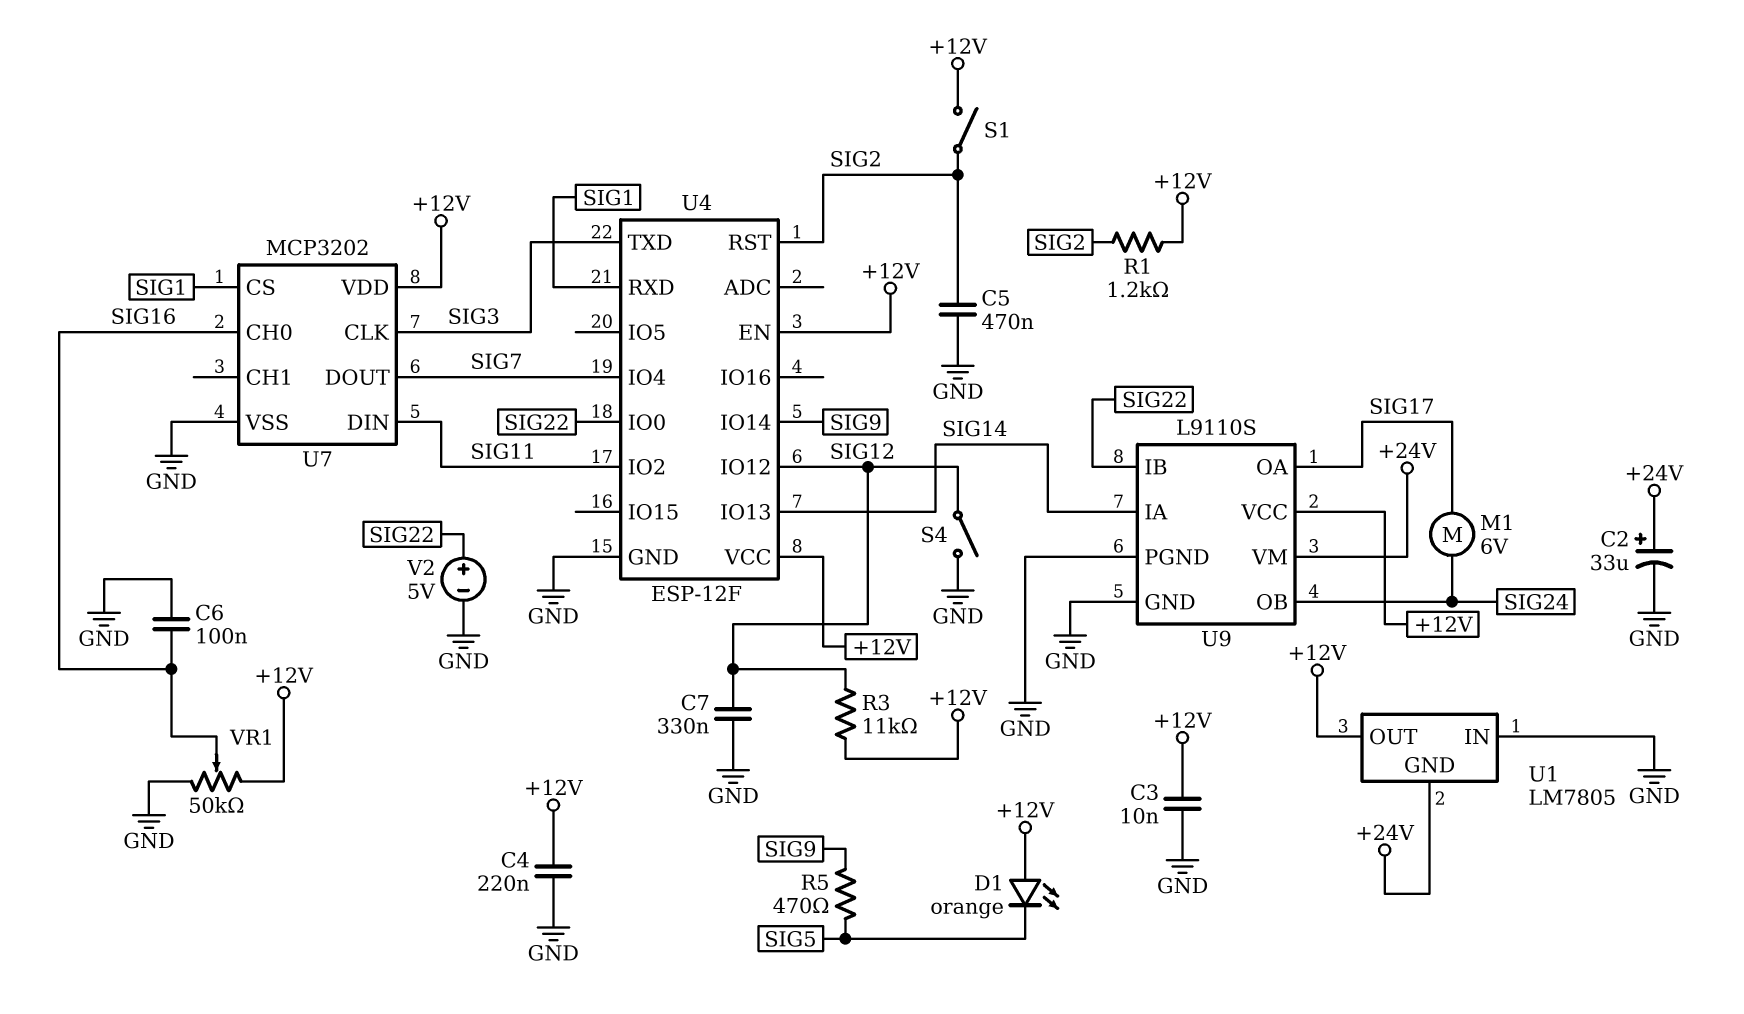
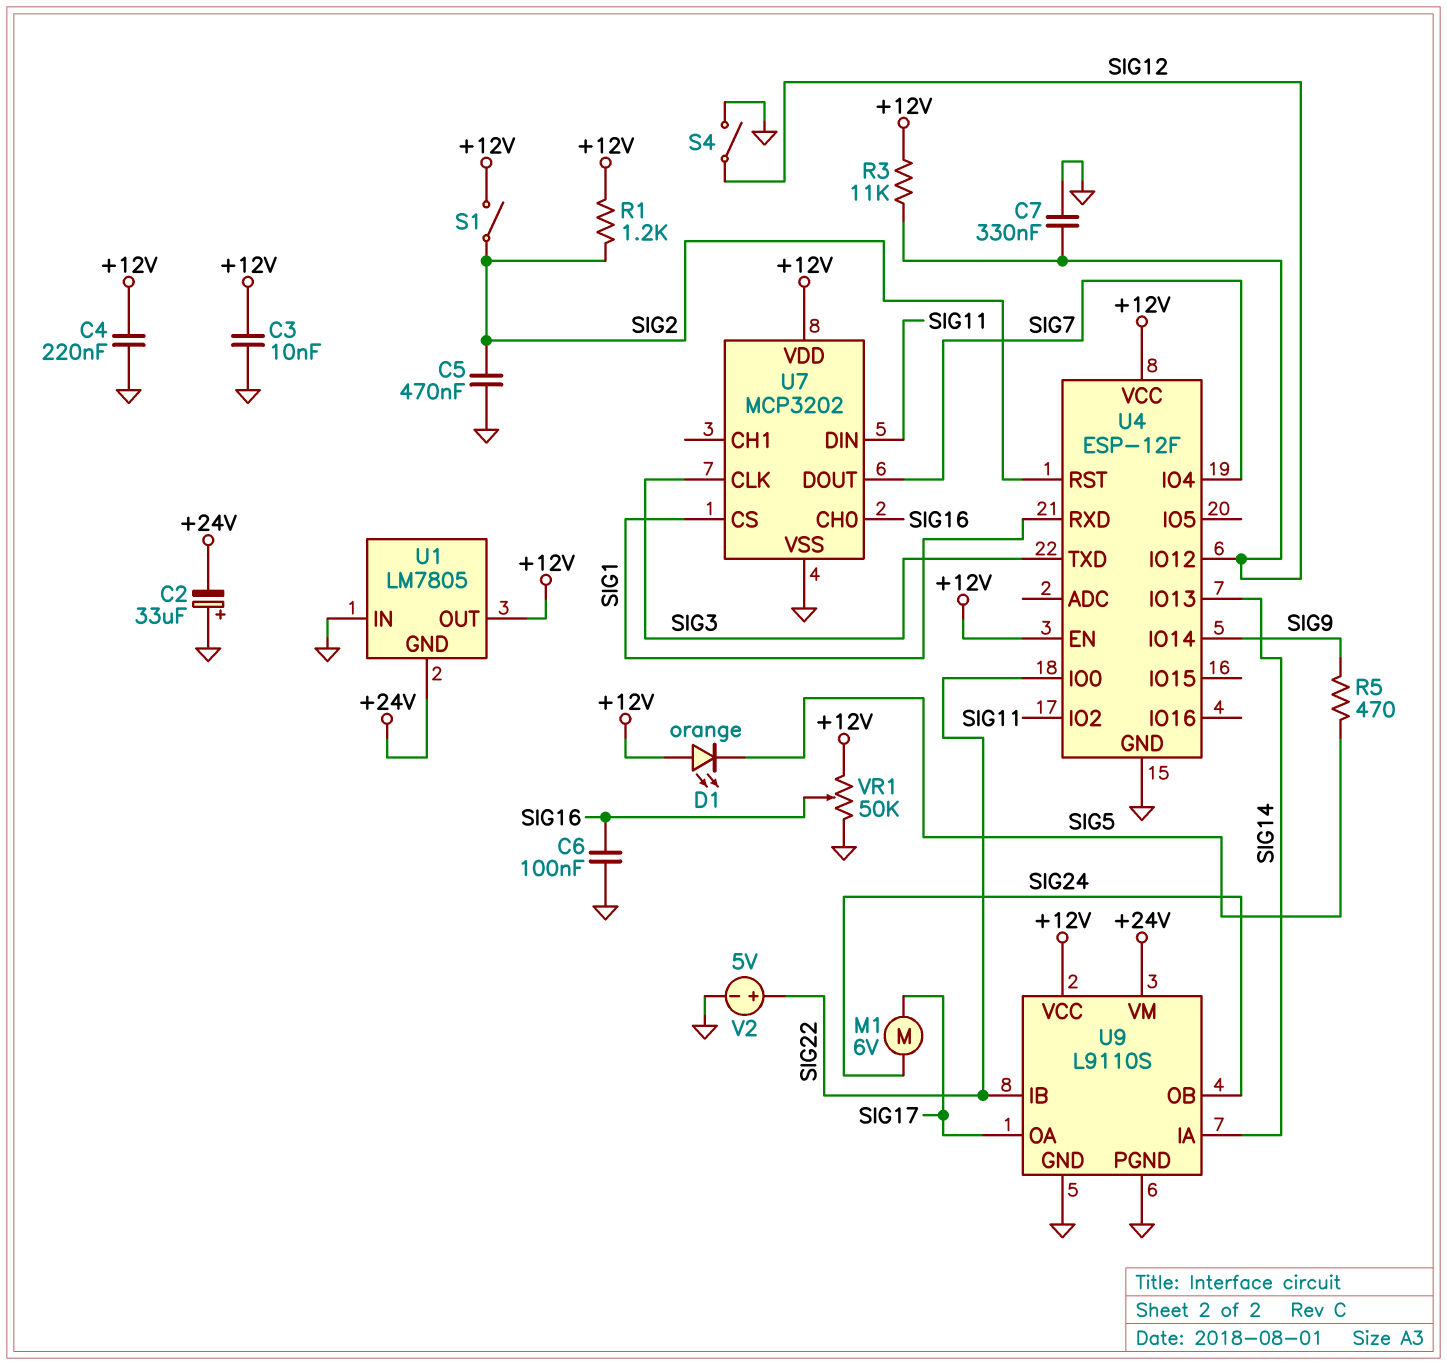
C2: 33uF (plus +24V, minus GND) -> 33uF (plus GND, minus +24V)

